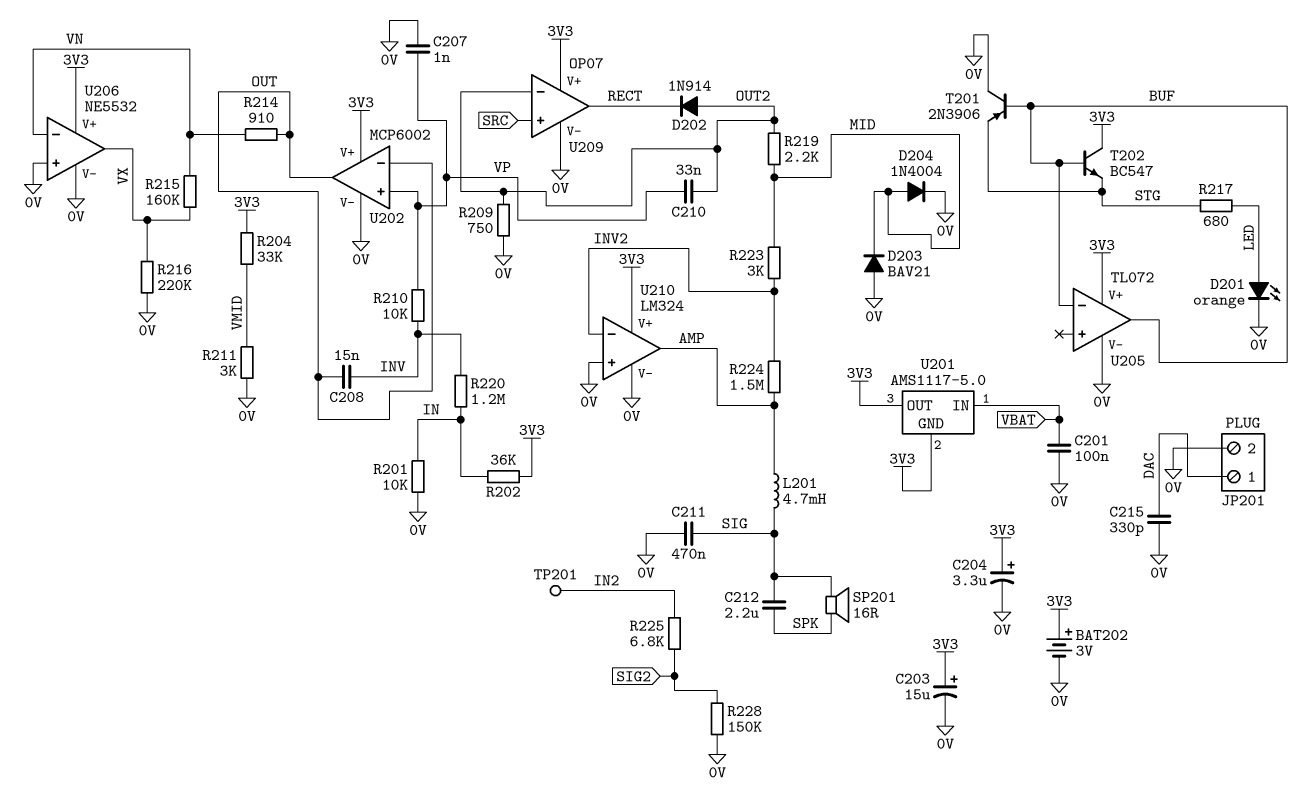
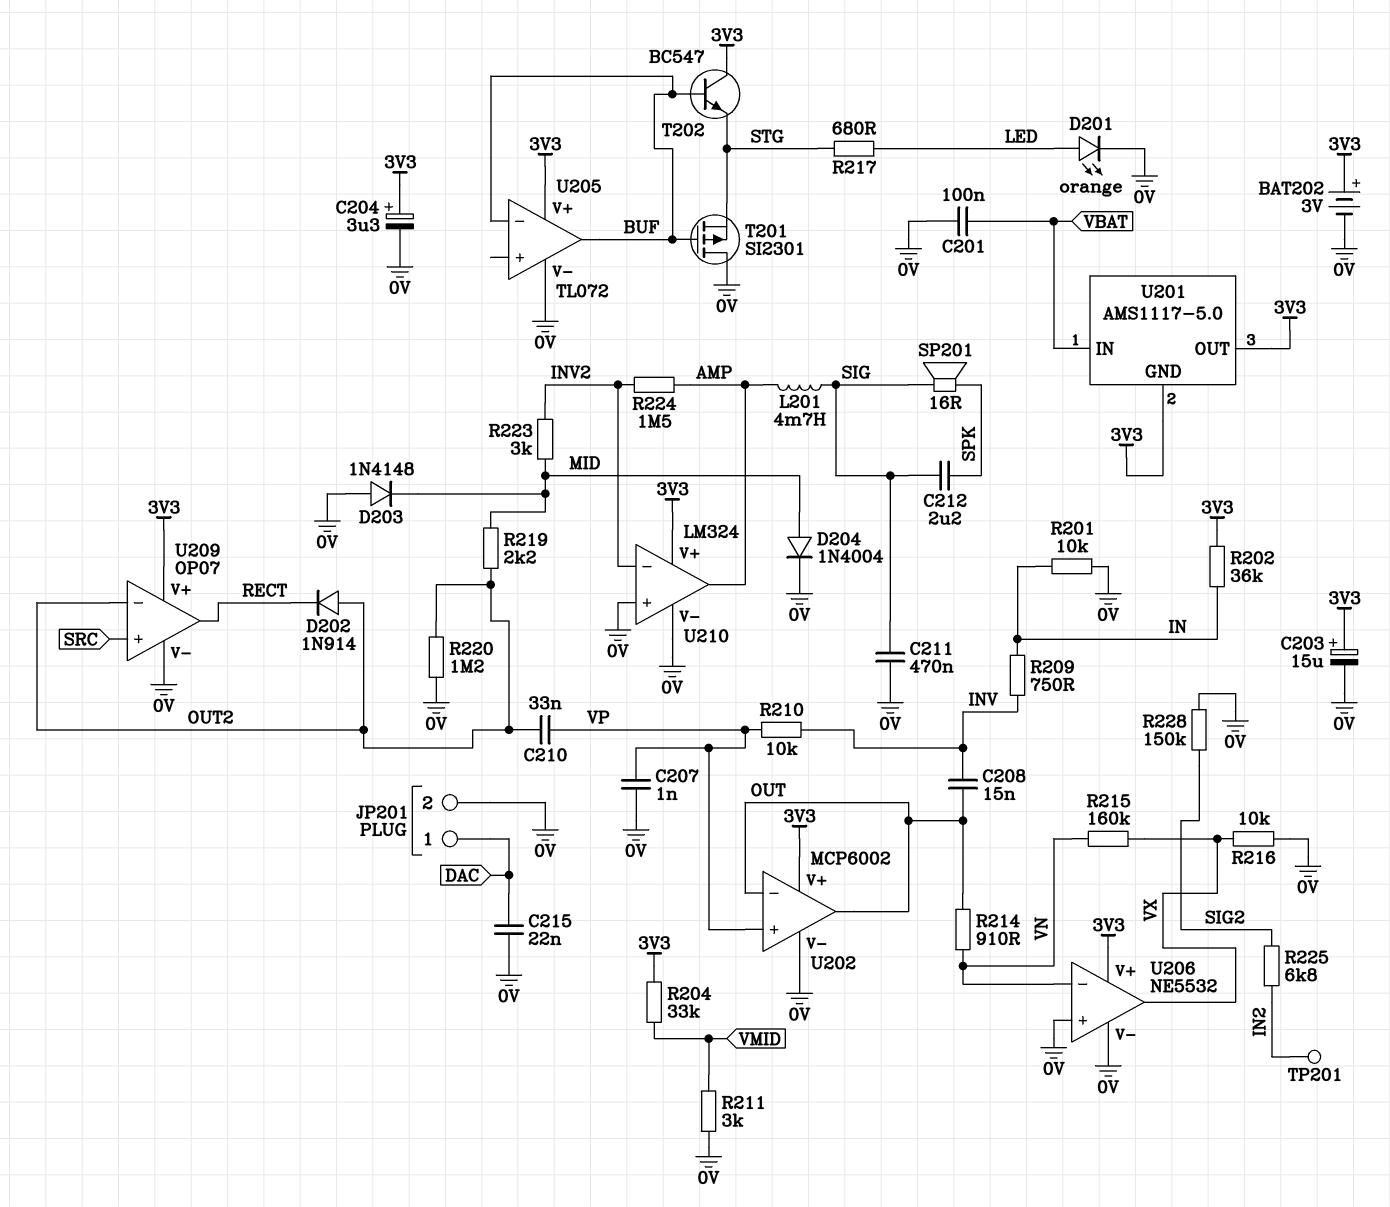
C215: 330pF (0V, DAC) -> 22nF (0V, DAC)
D203: diode BAV21 (A 0V, K MID) -> diode 1N4148 (A 0V, K MID)
R209: 750 (0V, OUT2) -> 750 (IN, INV)
R216: 220k (0V, VX) -> 10k (0V, VX)
R220: 1.2M (IN, INV) -> 1.2M (0V, OUT2)
T201: PNP 2N3906 (B BUF, C 0V, E STG) -> PMOS SI2301 (G BUF, D 0V, S STG)

